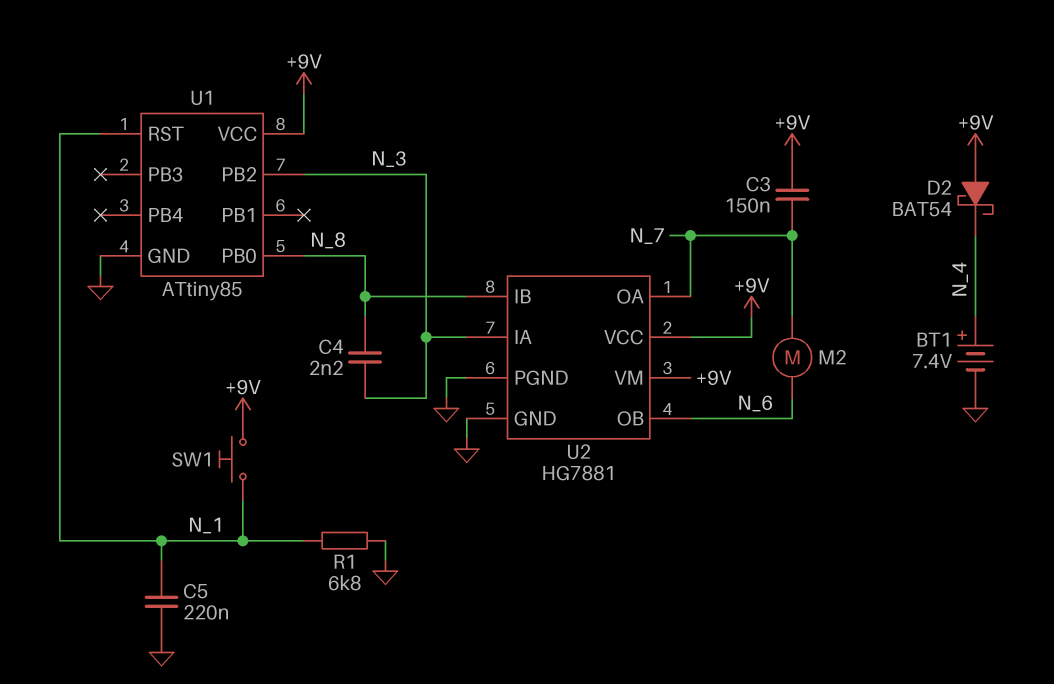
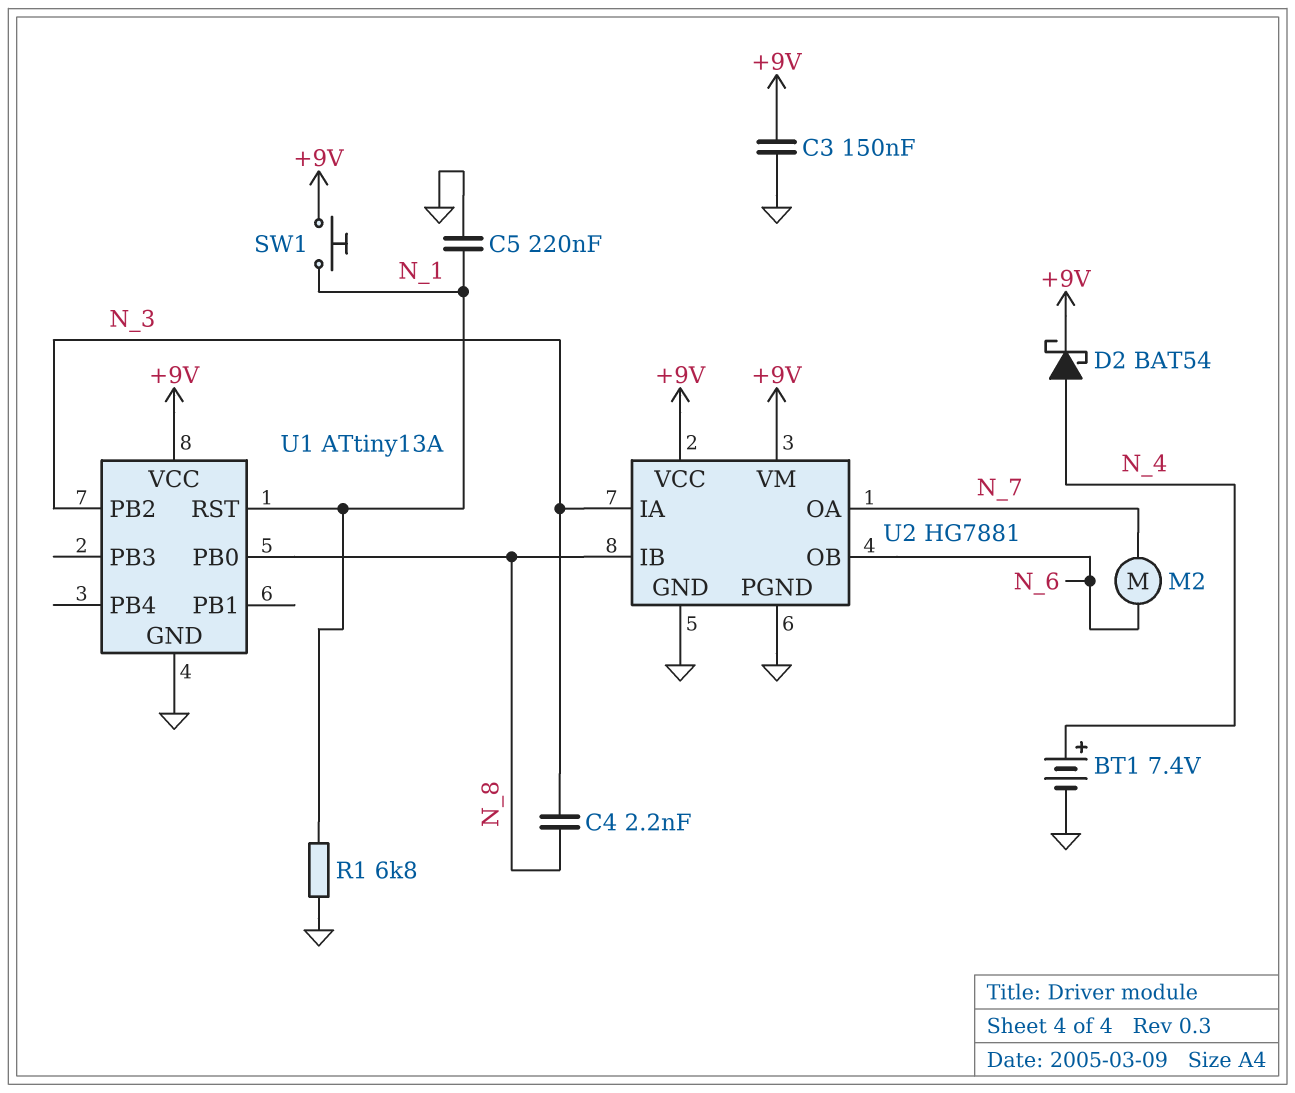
C3: 150nF (+9V, N_7) -> 150nF (+9V, GND)
D2: schottky BAT54 (A +9V, K N_4) -> schottky BAT54 (A N_4, K +9V)
U1: ATtiny85 -> ATtiny13A

